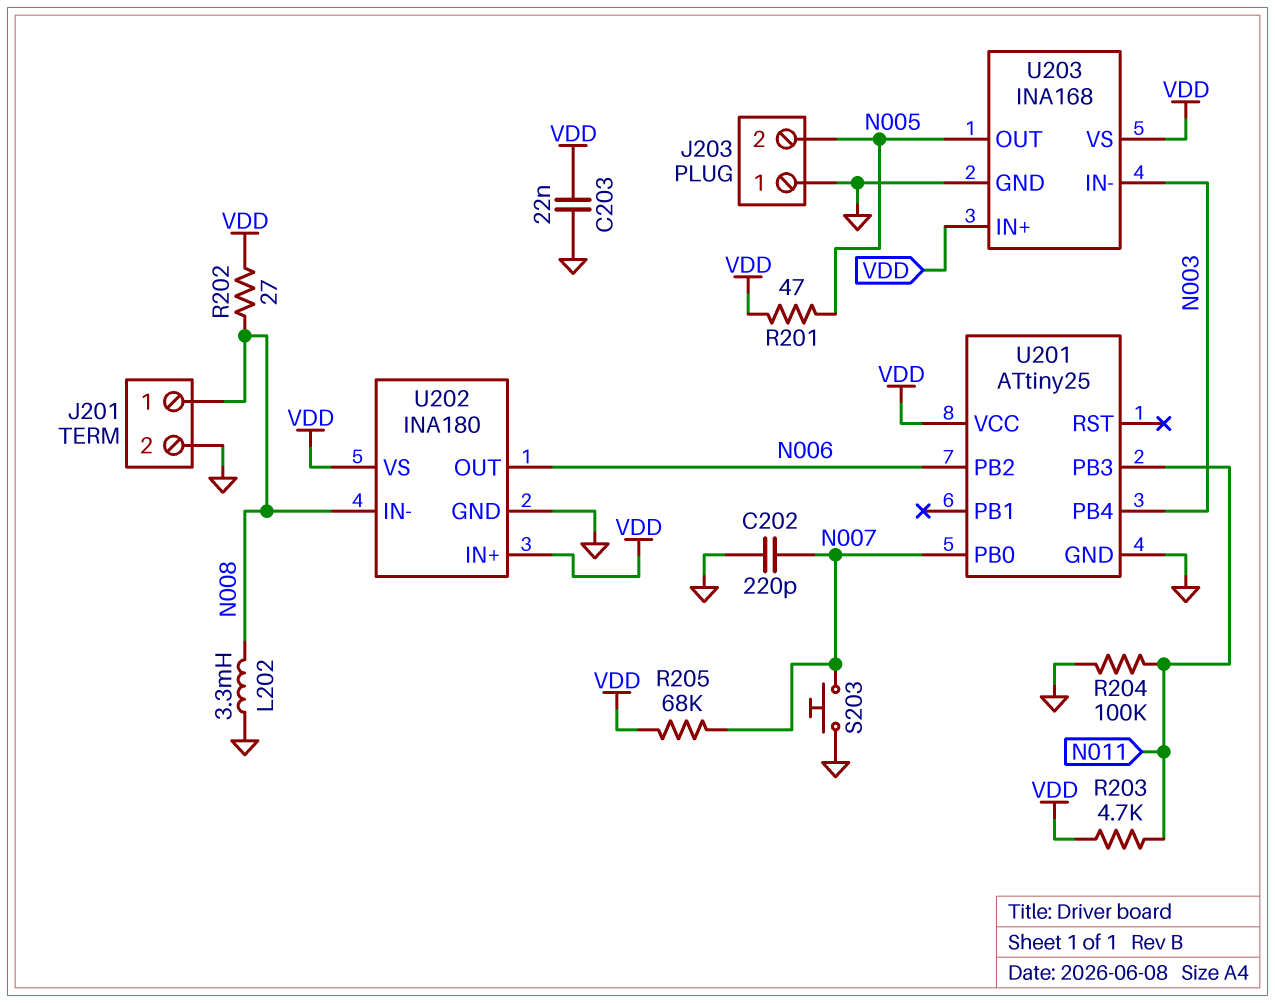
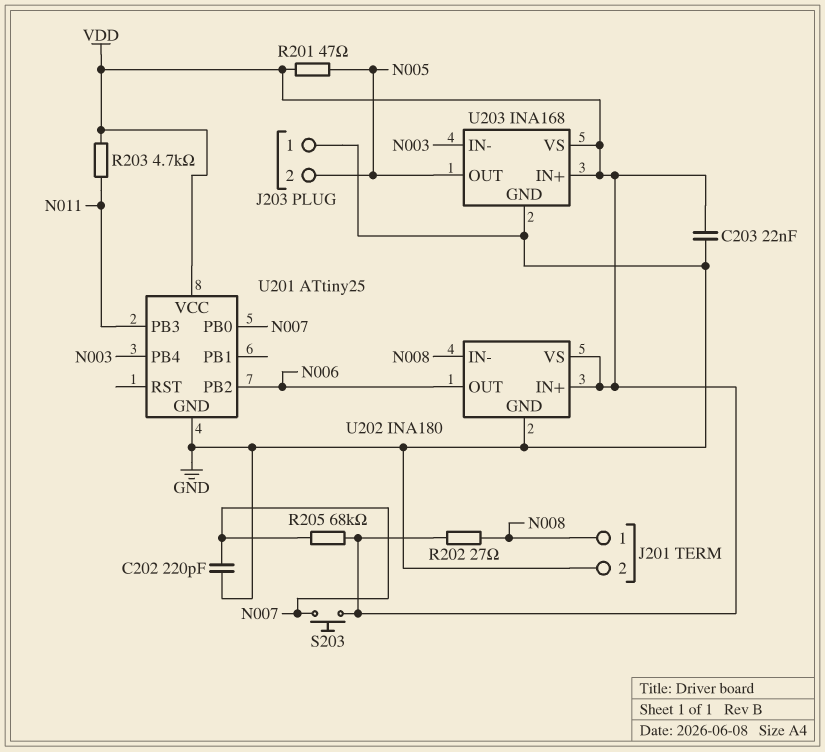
L202: 3.3mH (GND, N008) -> none
R204: 100k (GND, N011) -> none
S203: button (GND, N007) -> button (N007, VDD)

